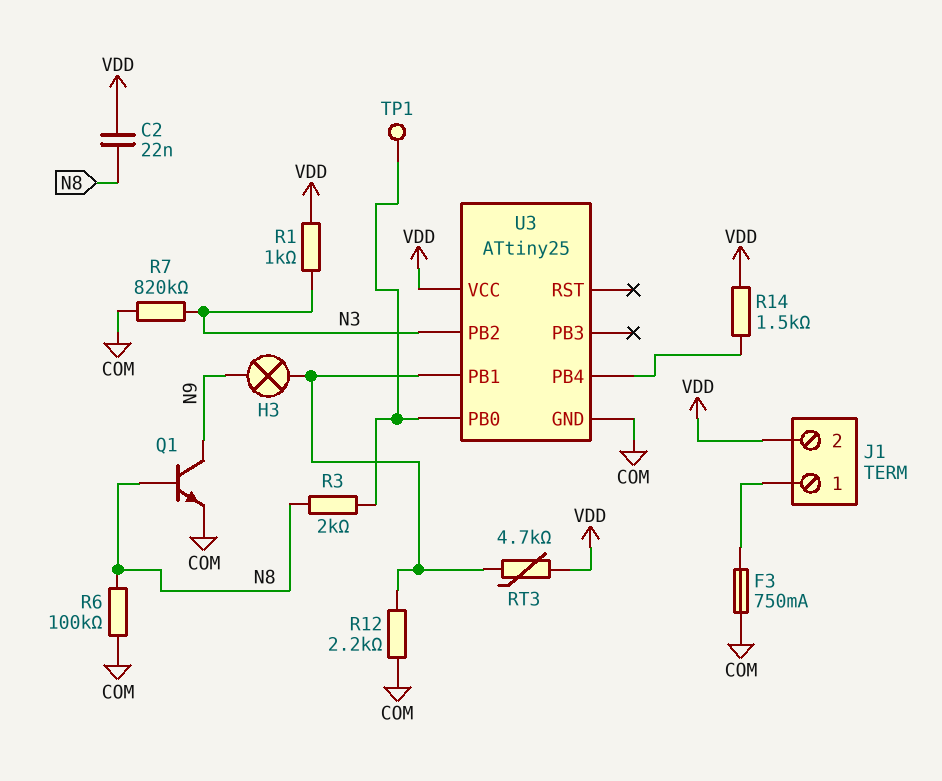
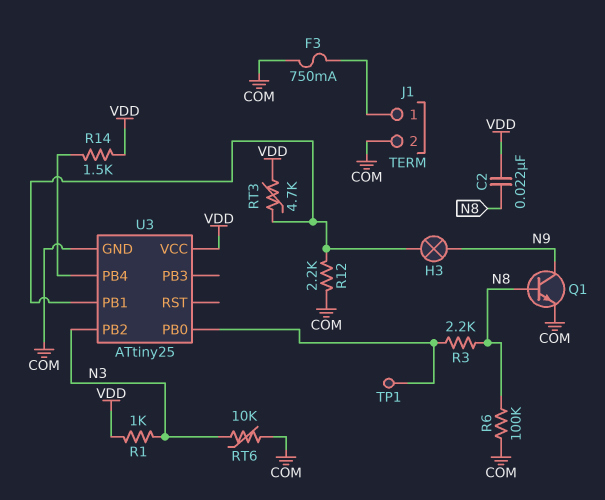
J1 pin 2: VDD -> COM
R3: 2k (N8, U3/PB0) -> 2.2k (N8, U3/PB0)
R7: 820k (COM, N3) -> none
RT6: none -> 10k (COM, N3)

